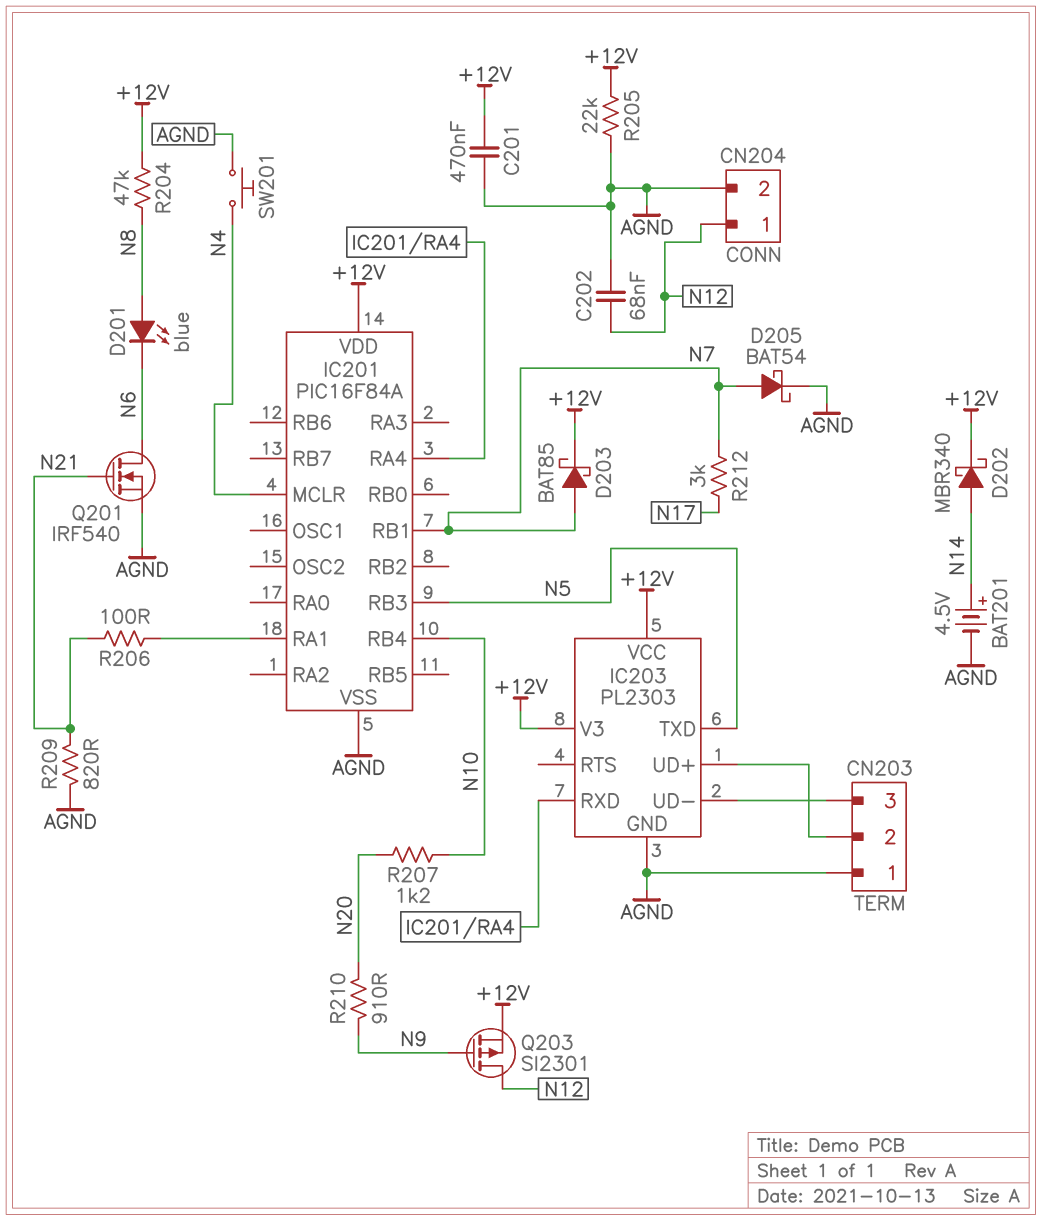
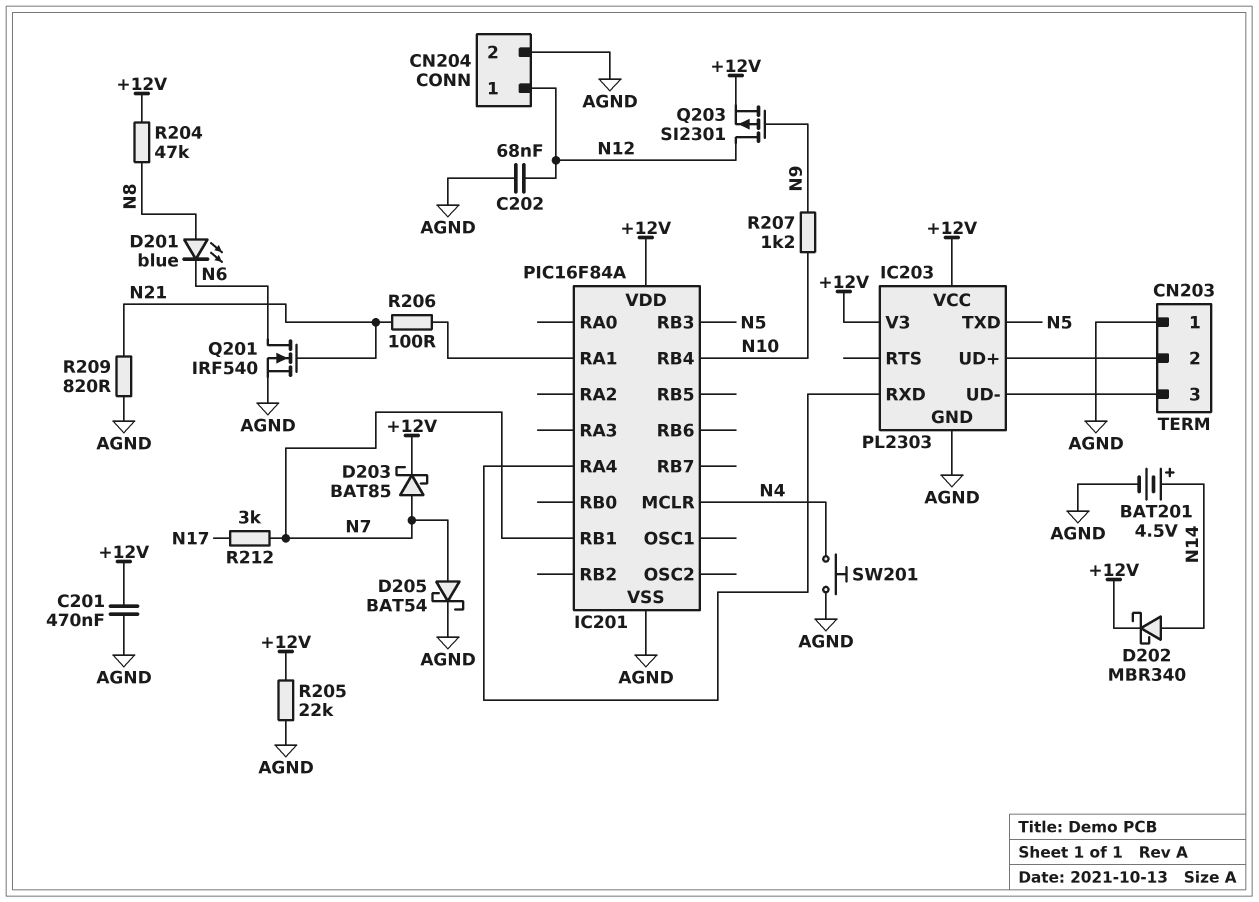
R207: 1.2k (N10, N20) -> 1.2k (N9, N10)
R210: 910 (N9, N20) -> none

